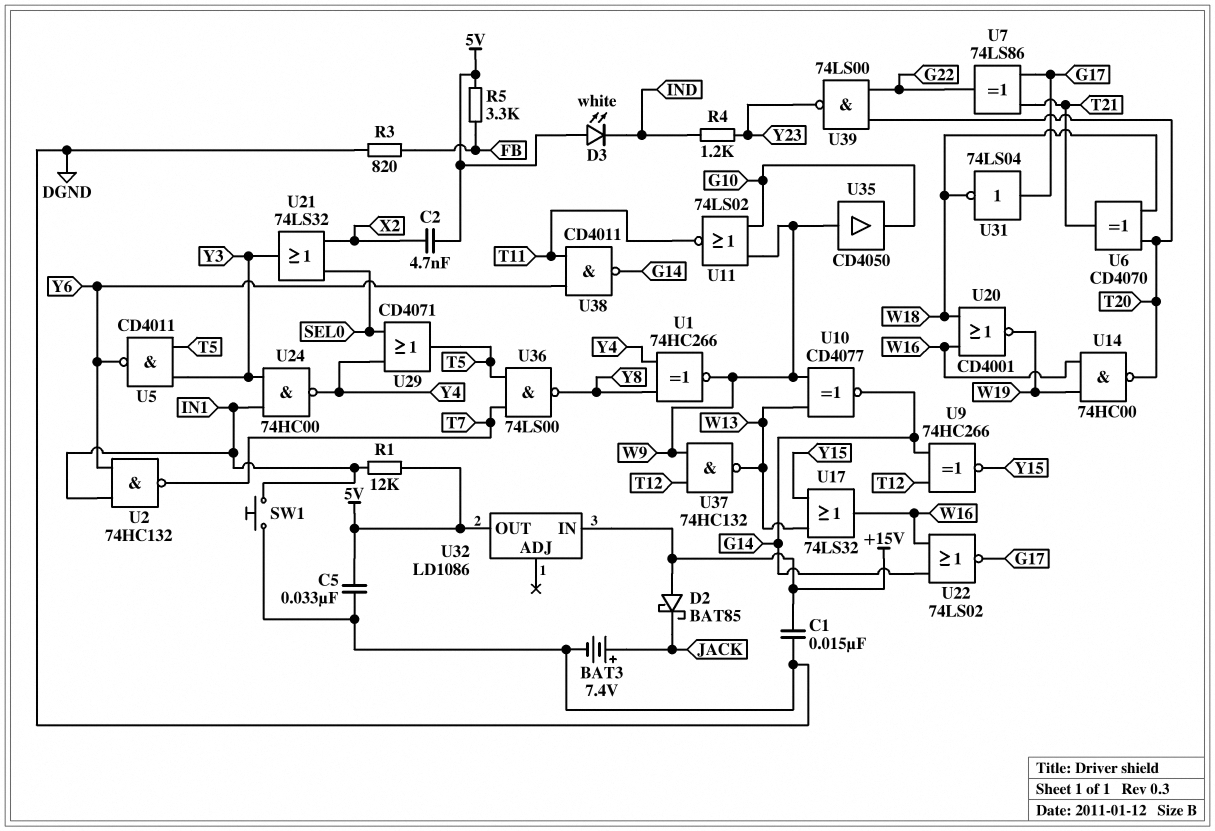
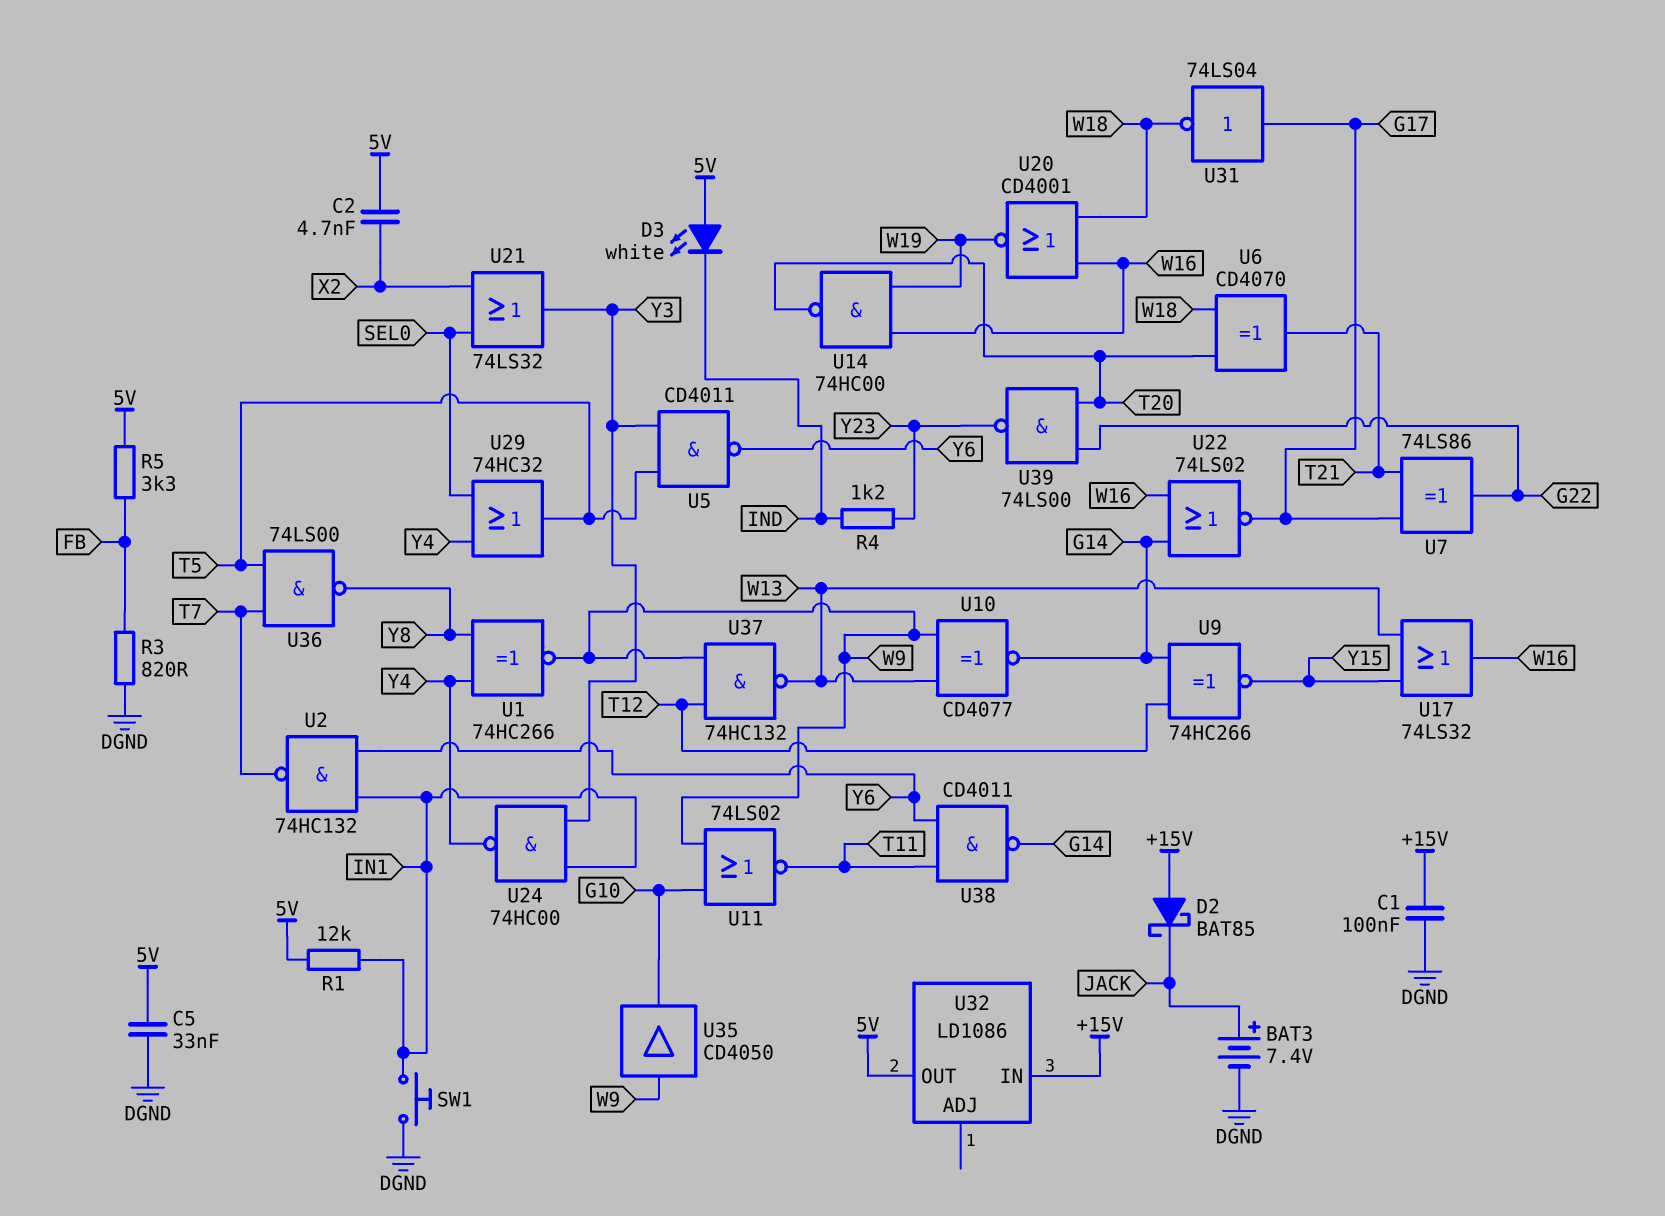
C1: 15nF (+15V, DGND) -> 100nF (+15V, DGND)
U29: OR CD4071 (in SEL0, in Y4, out T5) -> OR 74HC32 (in SEL0, in Y4, out T5)

